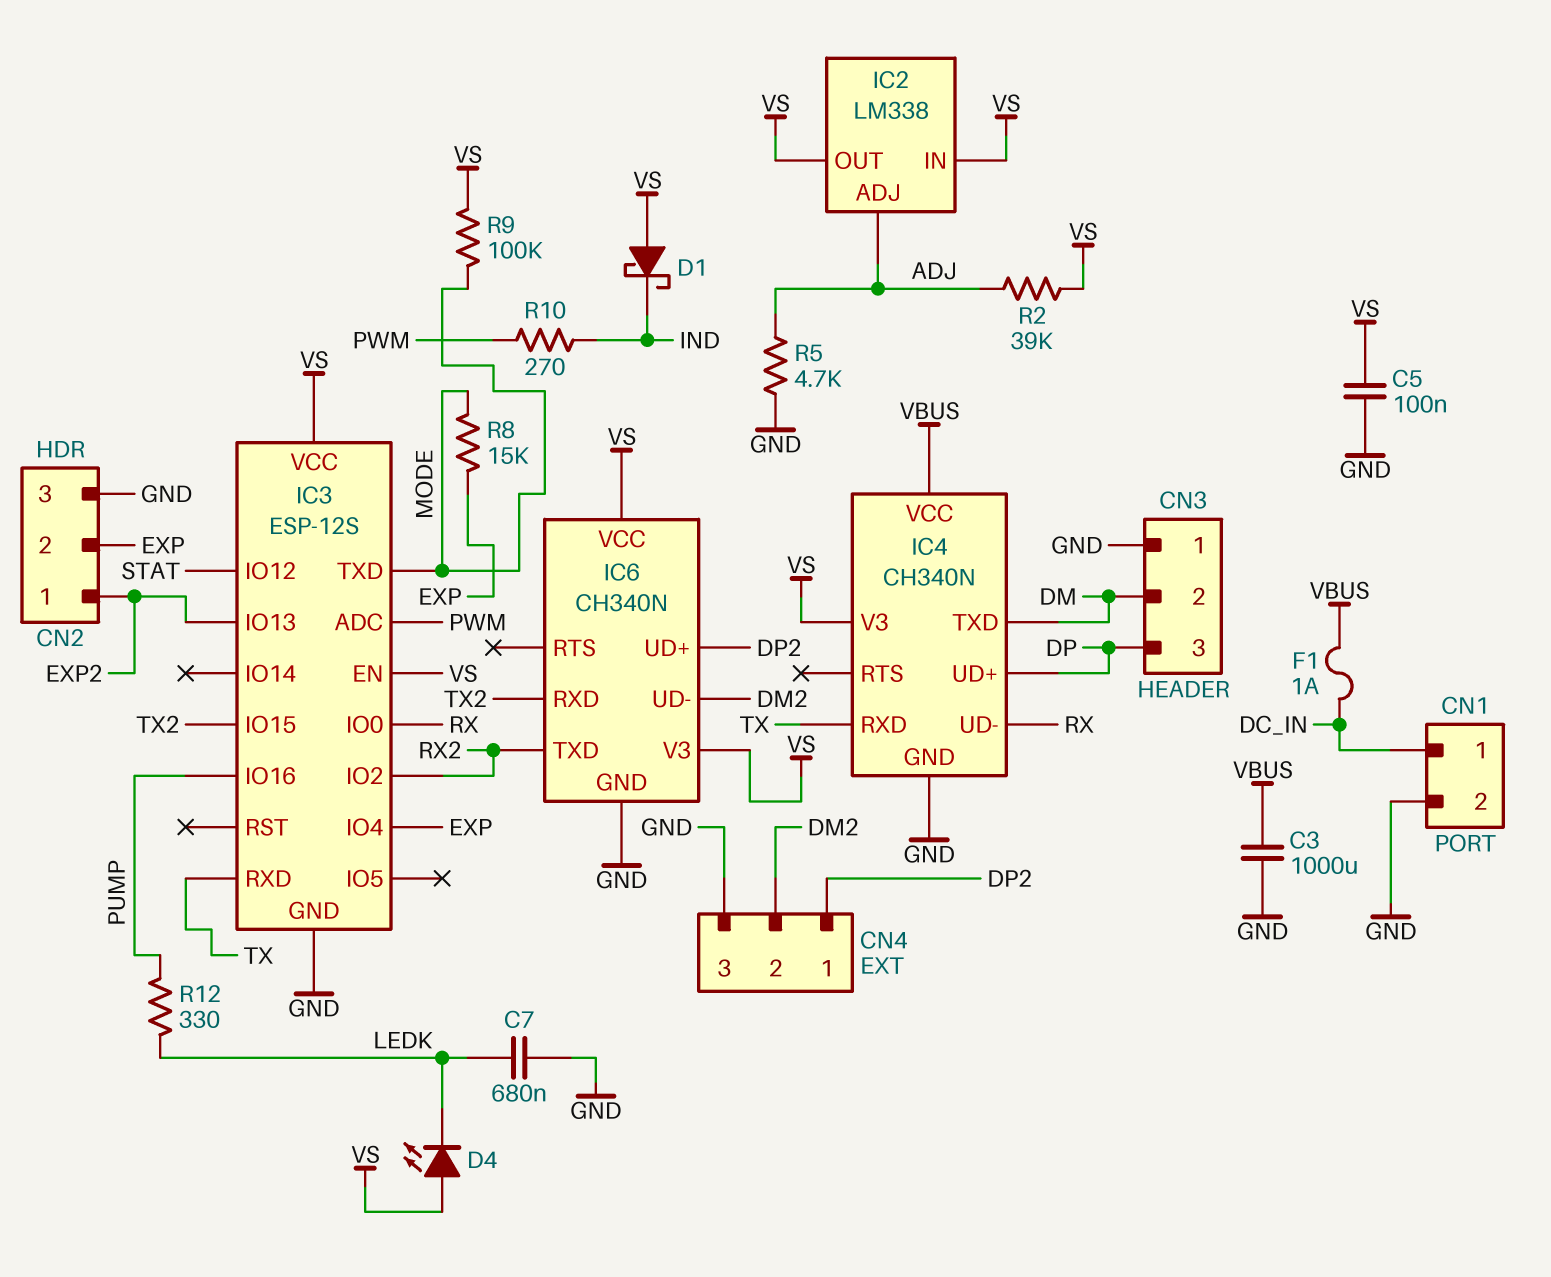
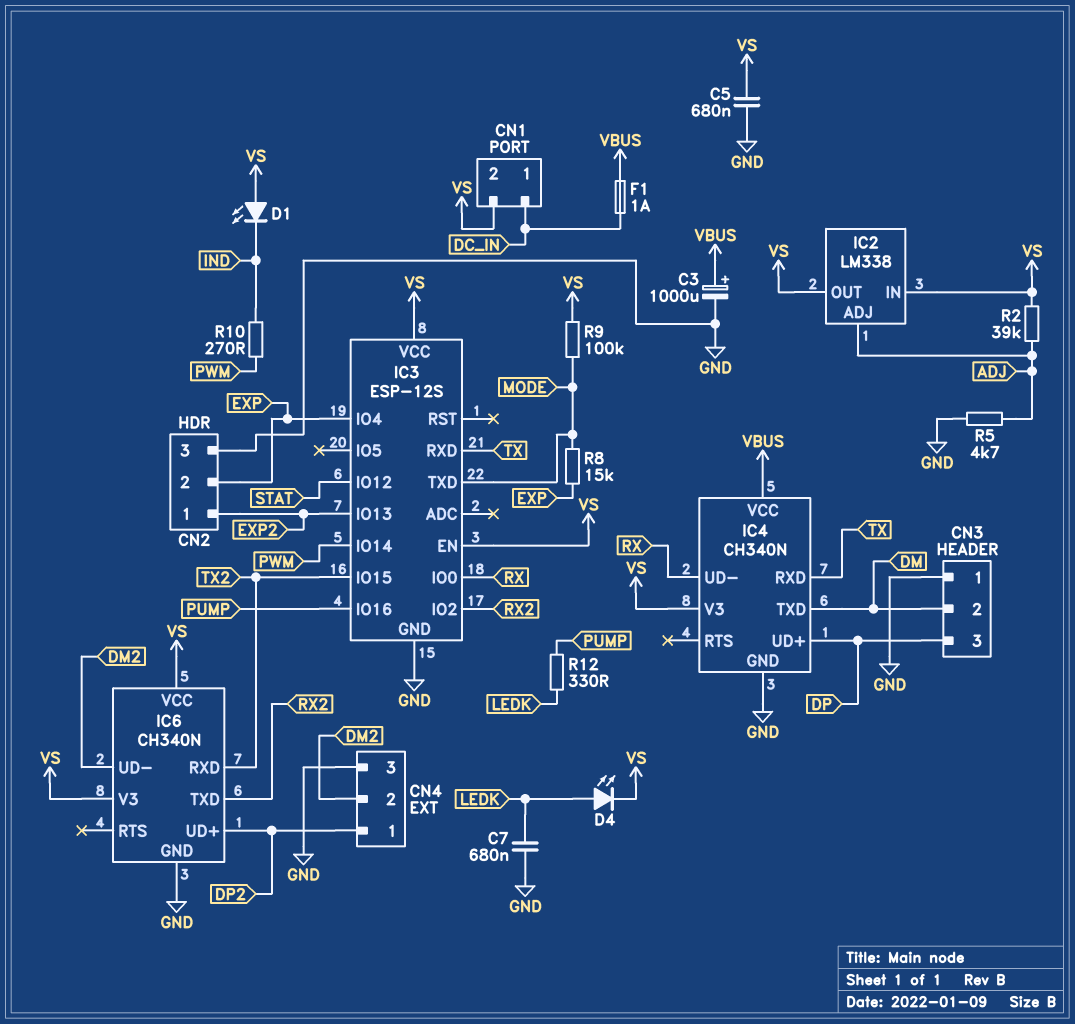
C3: 1000uF (GND, VBUS) -> 1000uF (plus VBUS, minus GND)
C5: 100nF (GND, VS) -> 680nF (GND, VS)
CN1 pin 2: GND -> VS
D1: schottky (A VS, K IND) -> LED (A VS, K IND)
D4: LED (A VS, K LEDK) -> LED (A LEDK, K VS)
IC3 pin ADC: PWM -> none
IC3 pin IO14: none -> PWM

